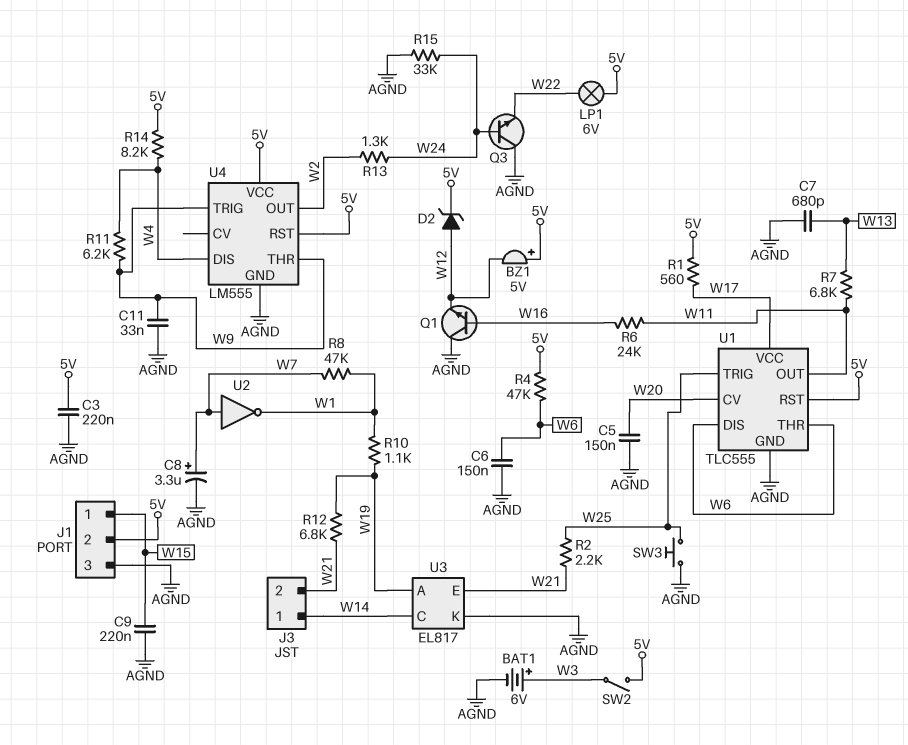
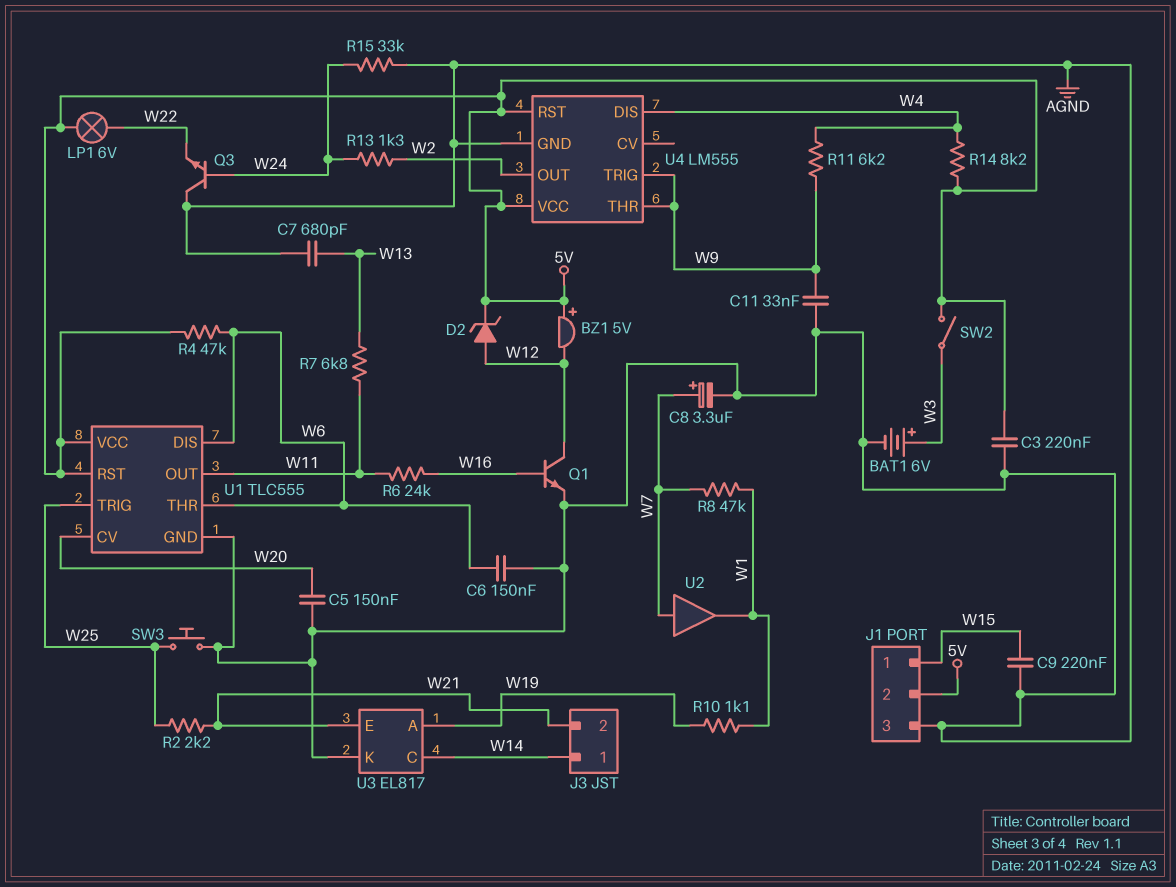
Q1: NPN (B W16, C AGND, E W12) -> NPN (B W16, C W12, E AGND)
R1: 560 (5V, W17) -> none
R12: 6.8k (W19, W21) -> none
U1 pin VCC: W17 -> 5V
U2: NOT (in W7, out W1) -> buffer (in W7, out W1)

